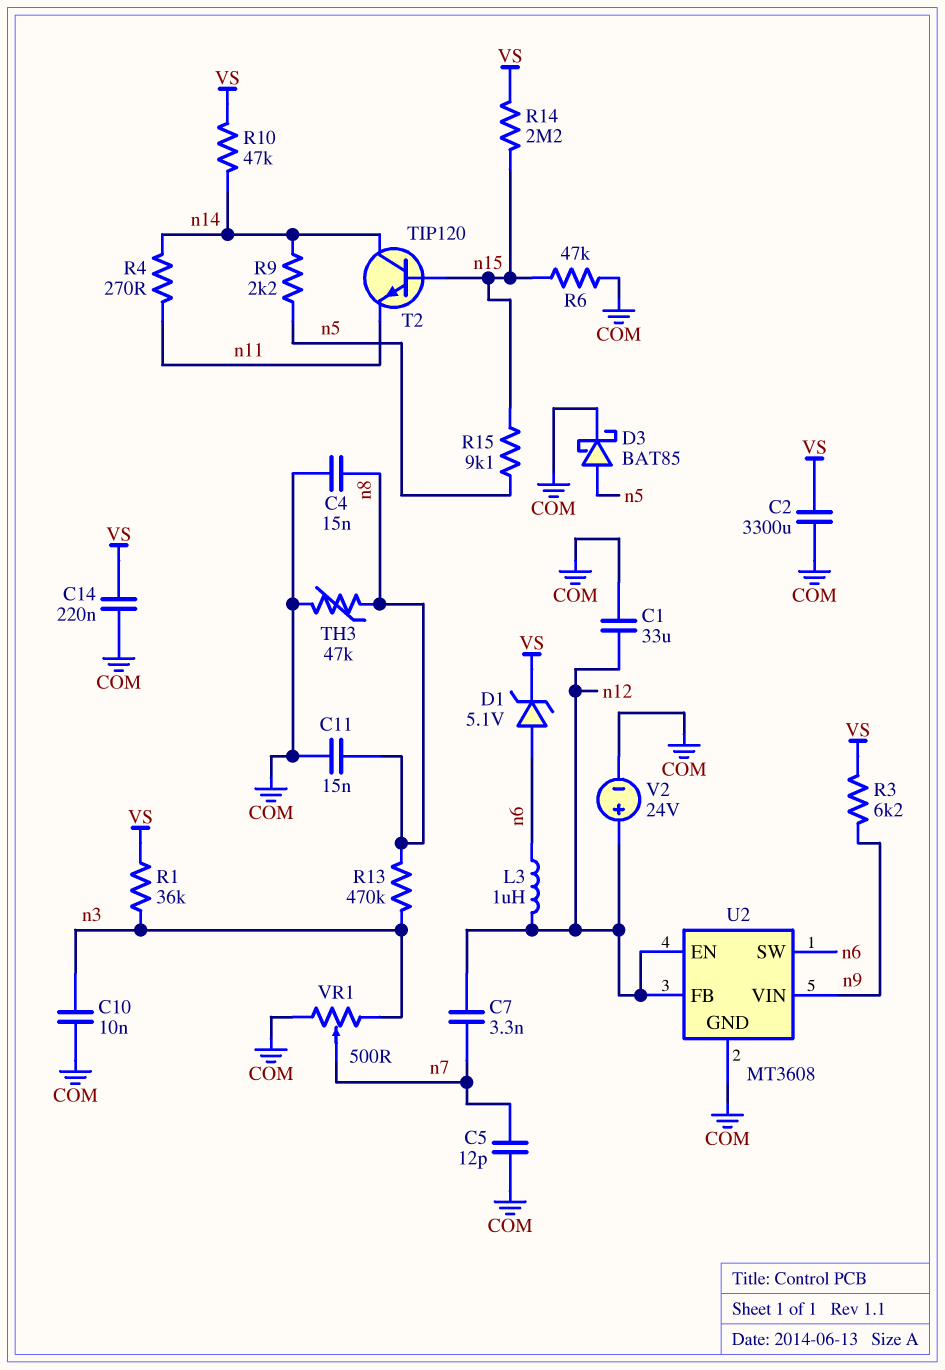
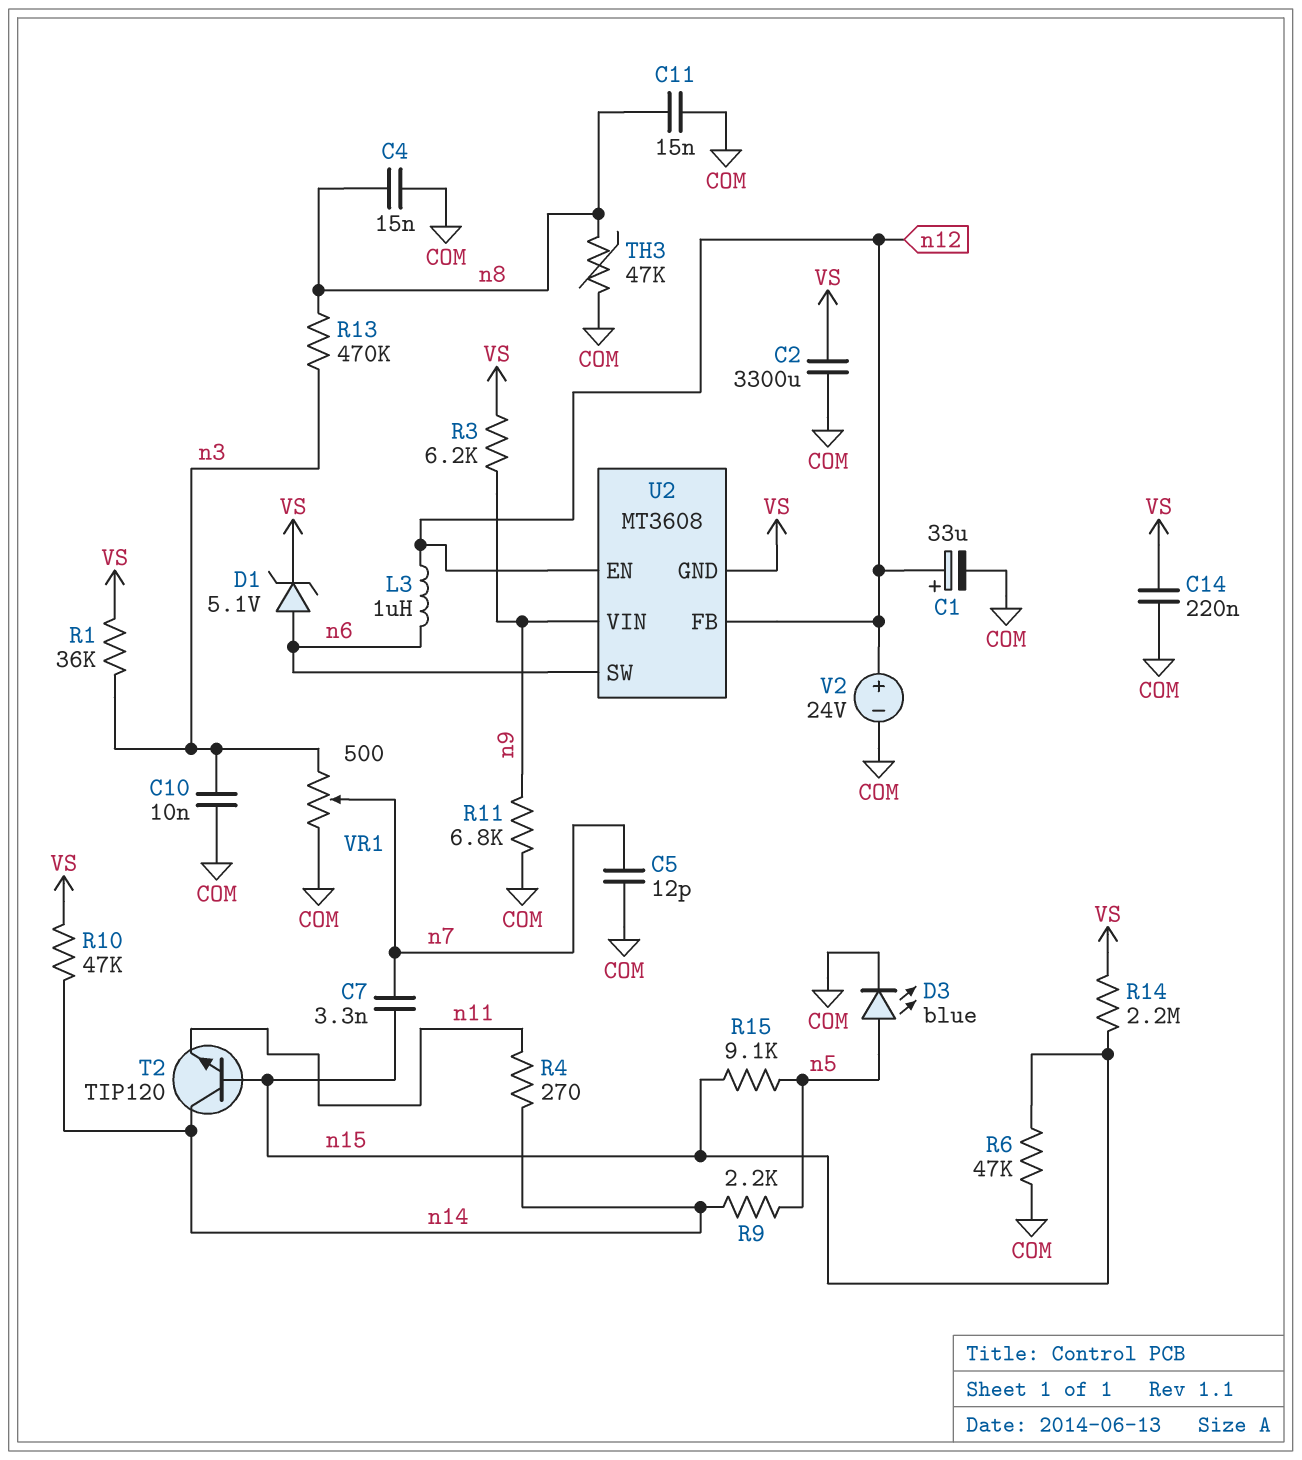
C1: 33uF (COM, n12) -> 33uF (plus n12, minus COM)
C7: 3.3nF (n7, n12) -> 3.3nF (n7, n15)
D3: schottky BAT85 (A n5, K COM) -> LED blue (A n5, K COM)
R11: none -> 6.8k (COM, n9)
U2 pin GND: COM -> VS

